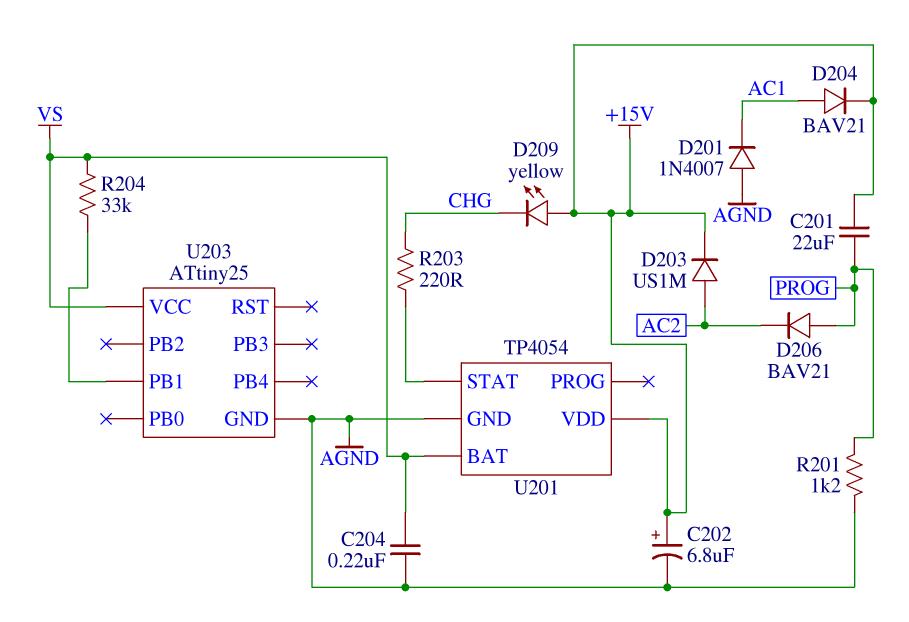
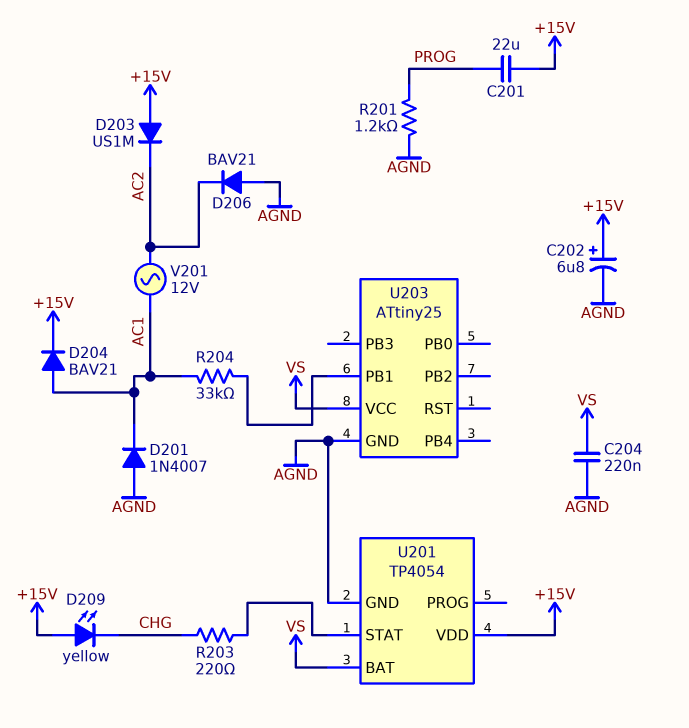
D203: diode US1M (A AC2, K +15V) -> diode US1M (A +15V, K AC2)
D206: diode BAV21 (A PROG, K AC2) -> diode BAV21 (A AGND, K AC2)
R204: 33k (U203/PB1, VS) -> 33k (AC1, U203/PB1)
V201: none -> AC 12V (AC1, AC2)

